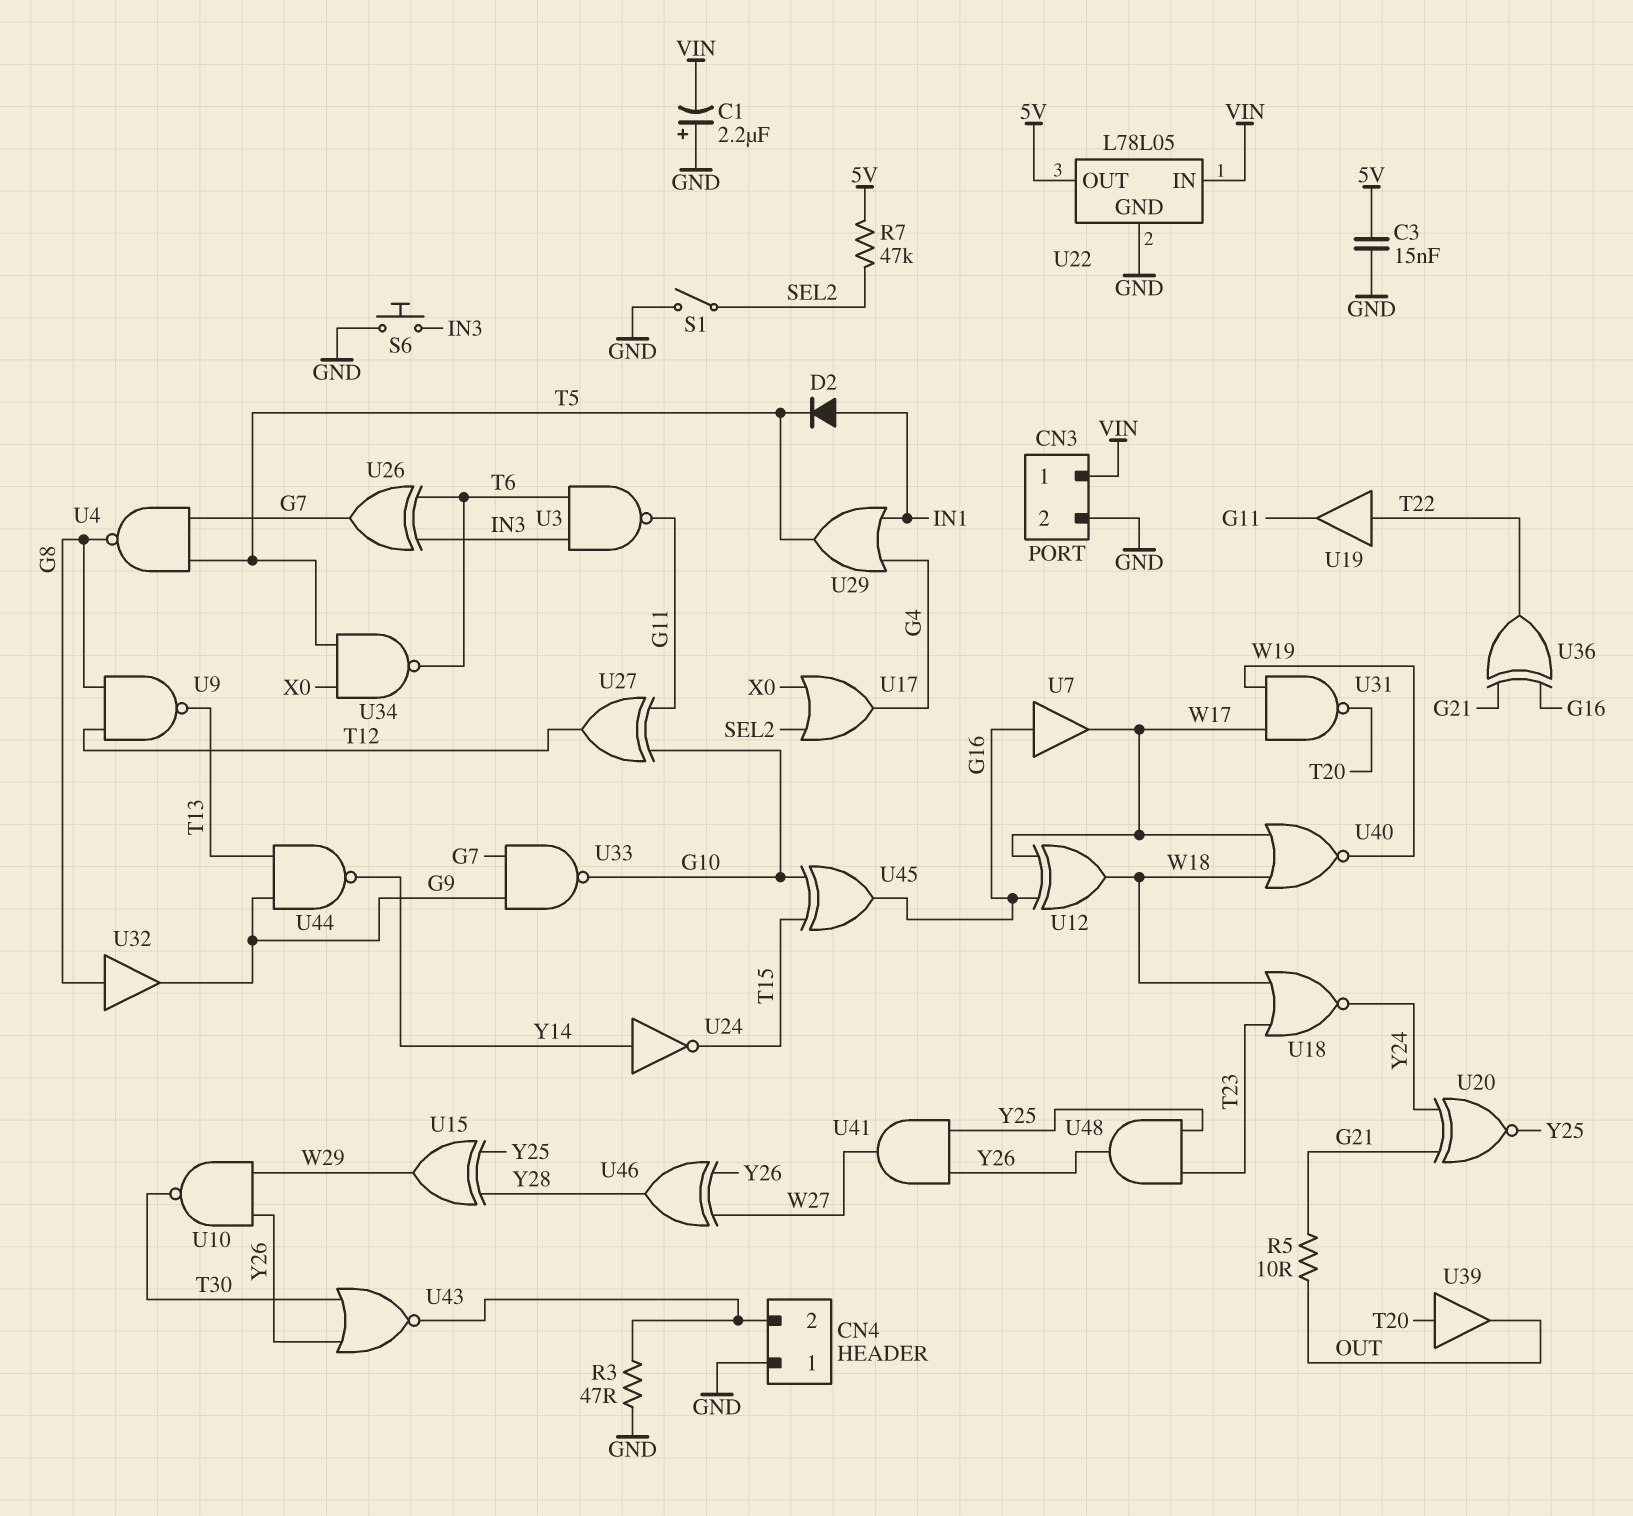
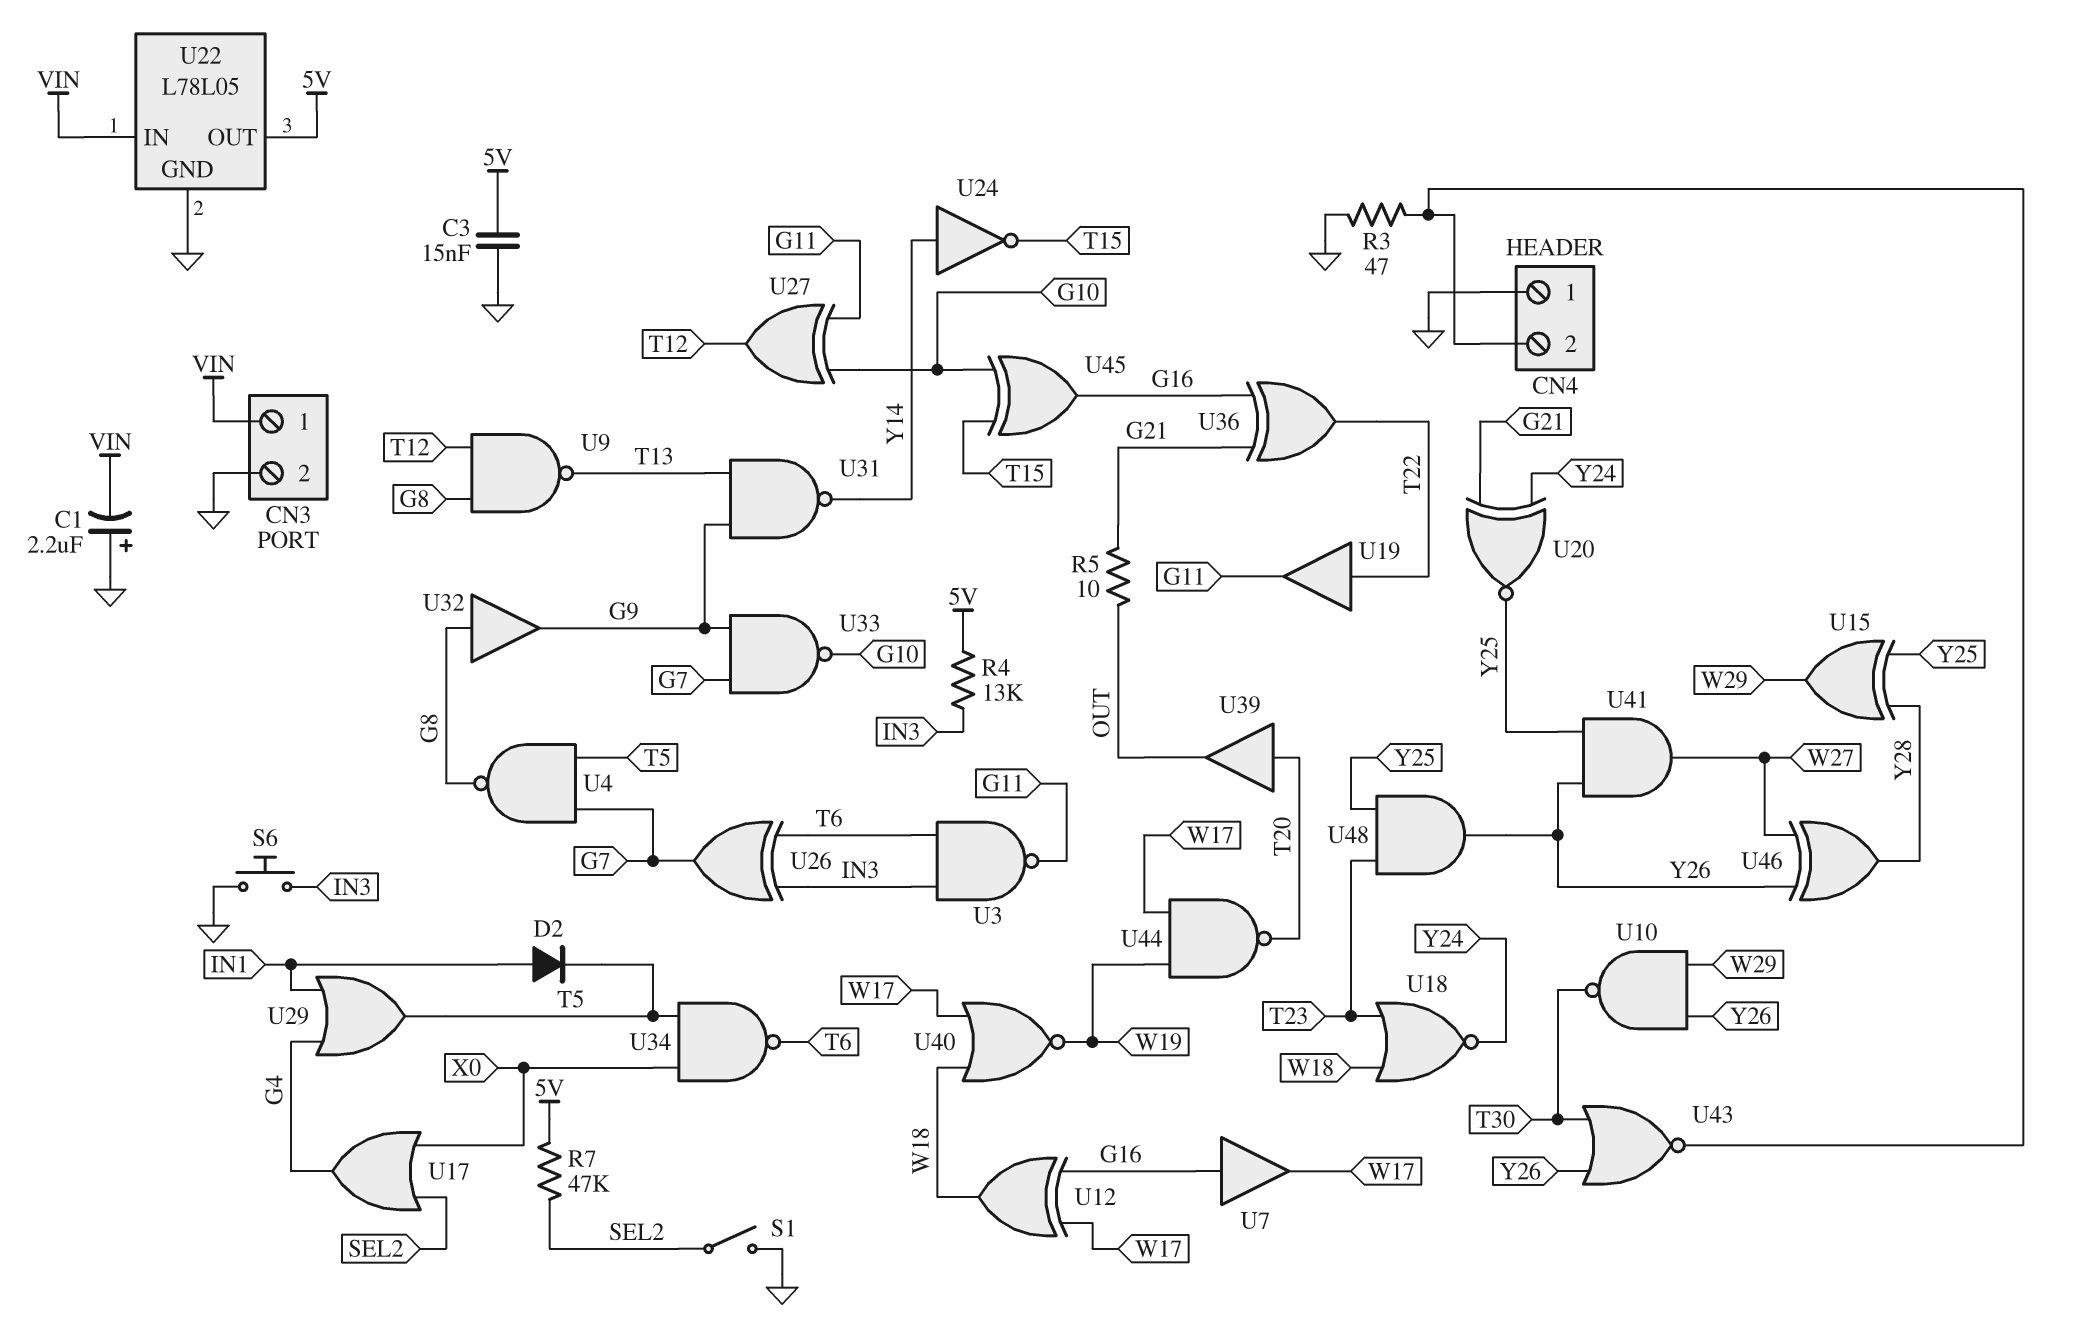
R4: none -> 13k (5V, IN3)
U31: NAND (in W17, in W19, out T20) -> NAND (in G9, in T13, out Y14)
U44: NAND (in G9, in T13, out Y14) -> NAND (in W17, in W19, out T20)

